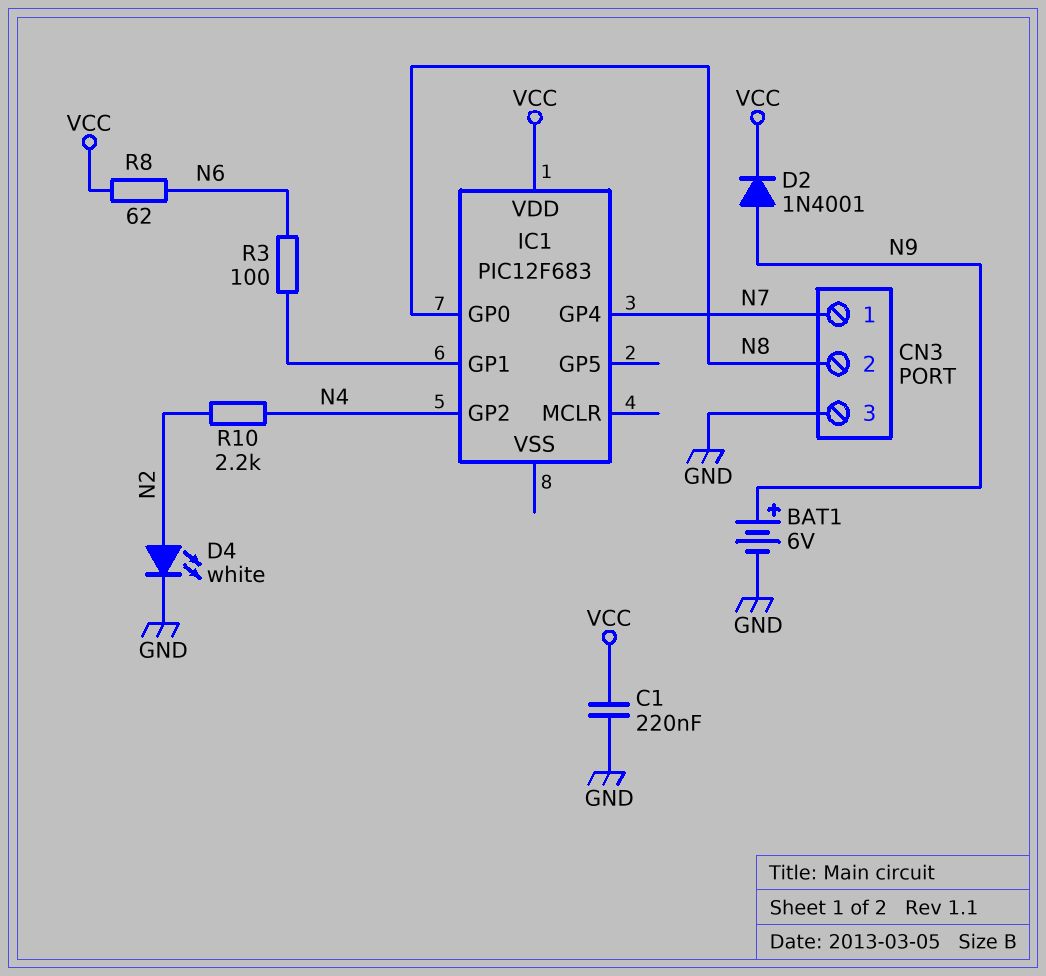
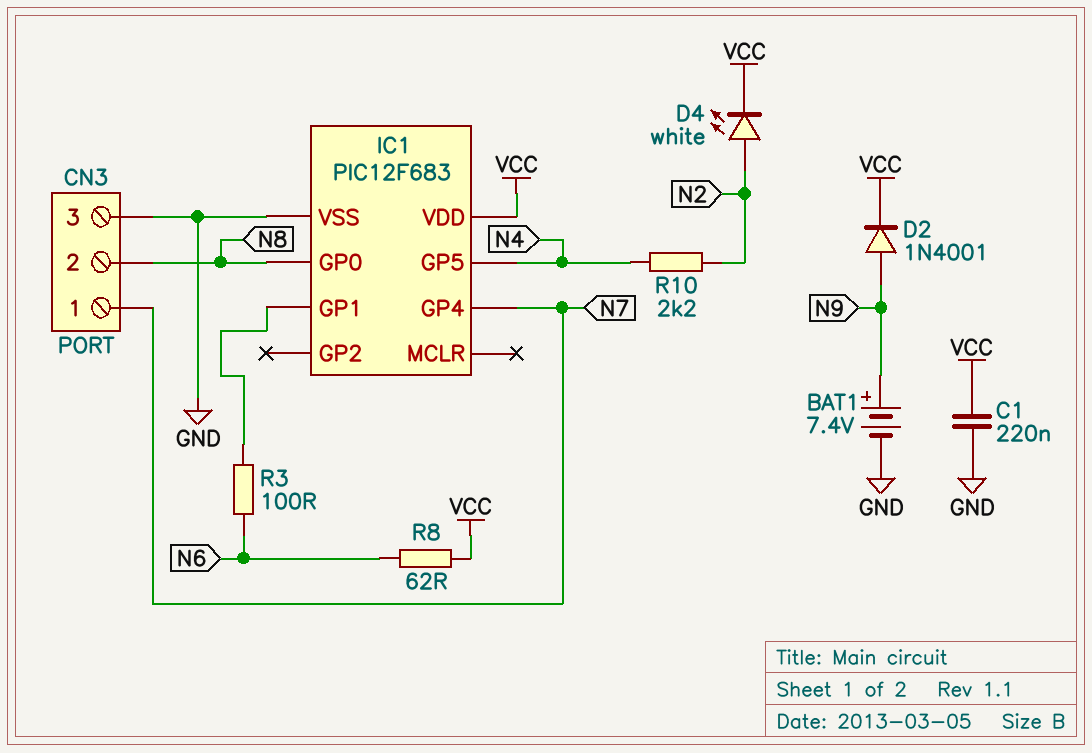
BAT1: 6V (plus N9, minus GND) -> 7.4V (plus N9, minus GND)
D4: LED white (A N2, K GND) -> LED white (A N2, K VCC)
IC1 pin GP2: N4 -> none
IC1 pin GP5: none -> N4
IC1 pin VSS: none -> GND

